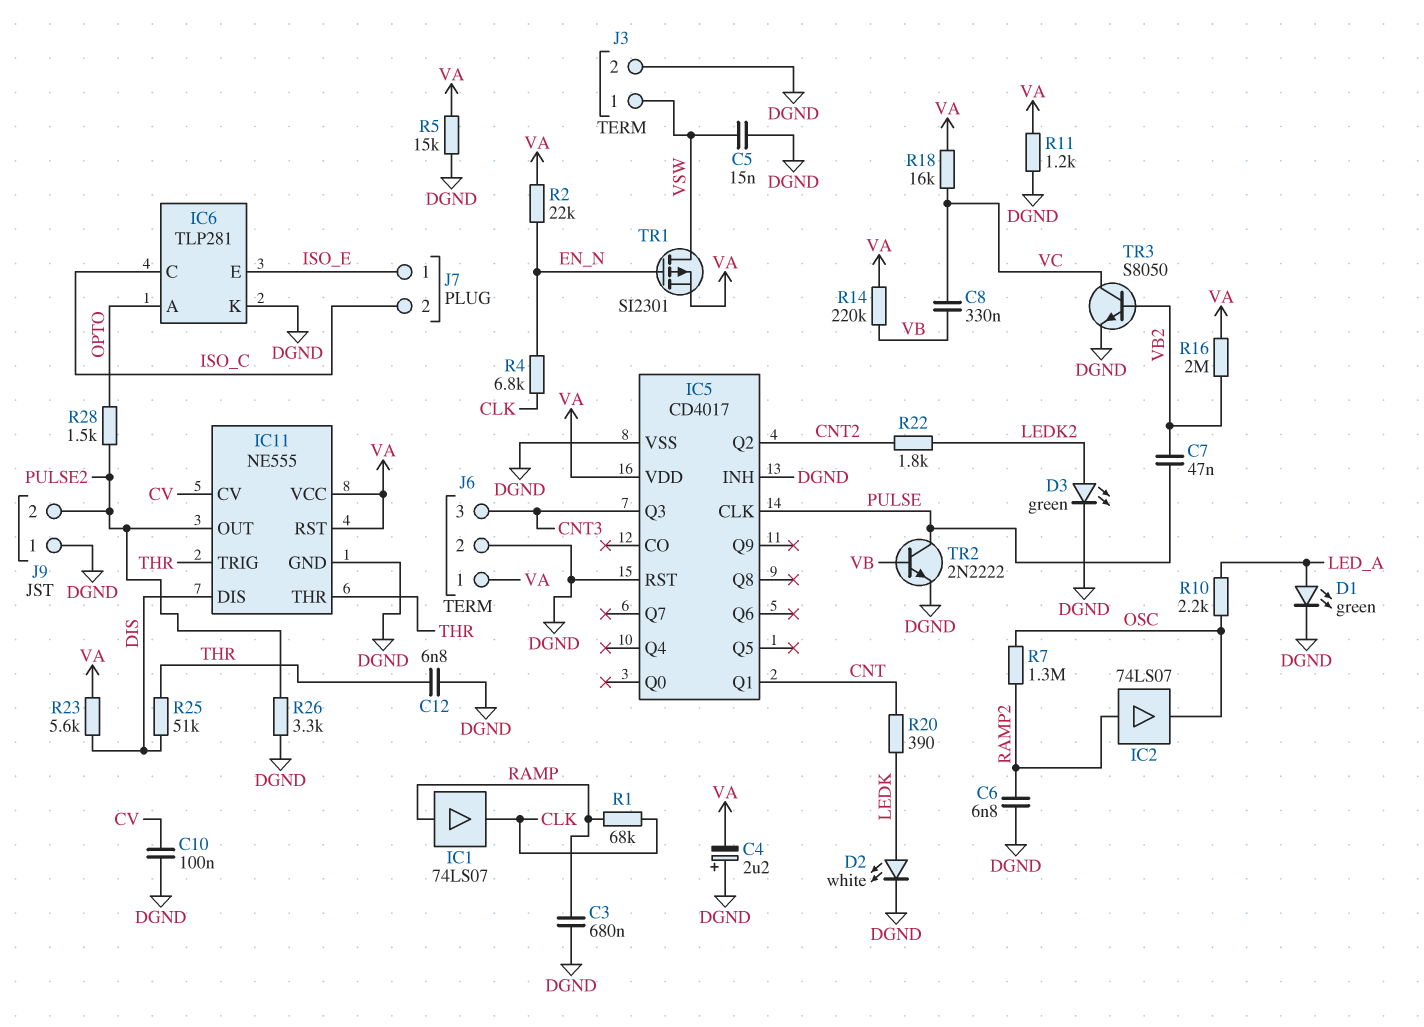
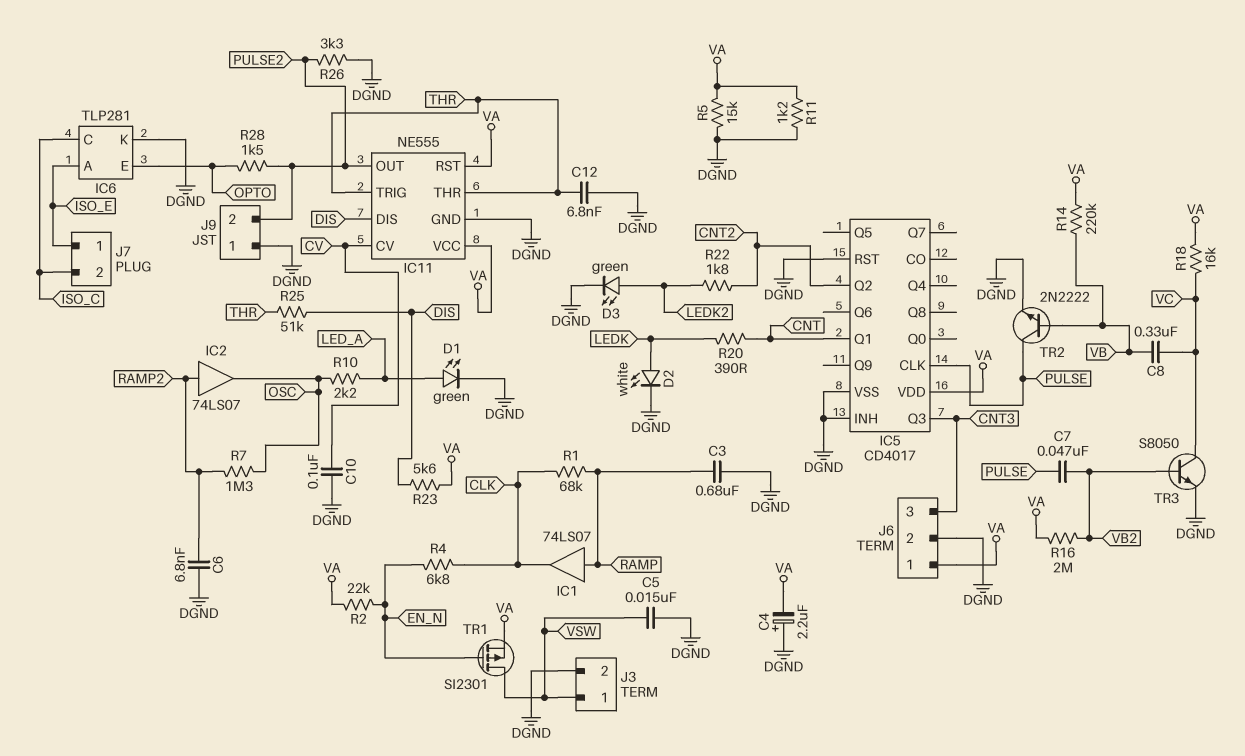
IC6 pin A: OPTO -> ISO_E
IC6 pin E: ISO_E -> OPTO

